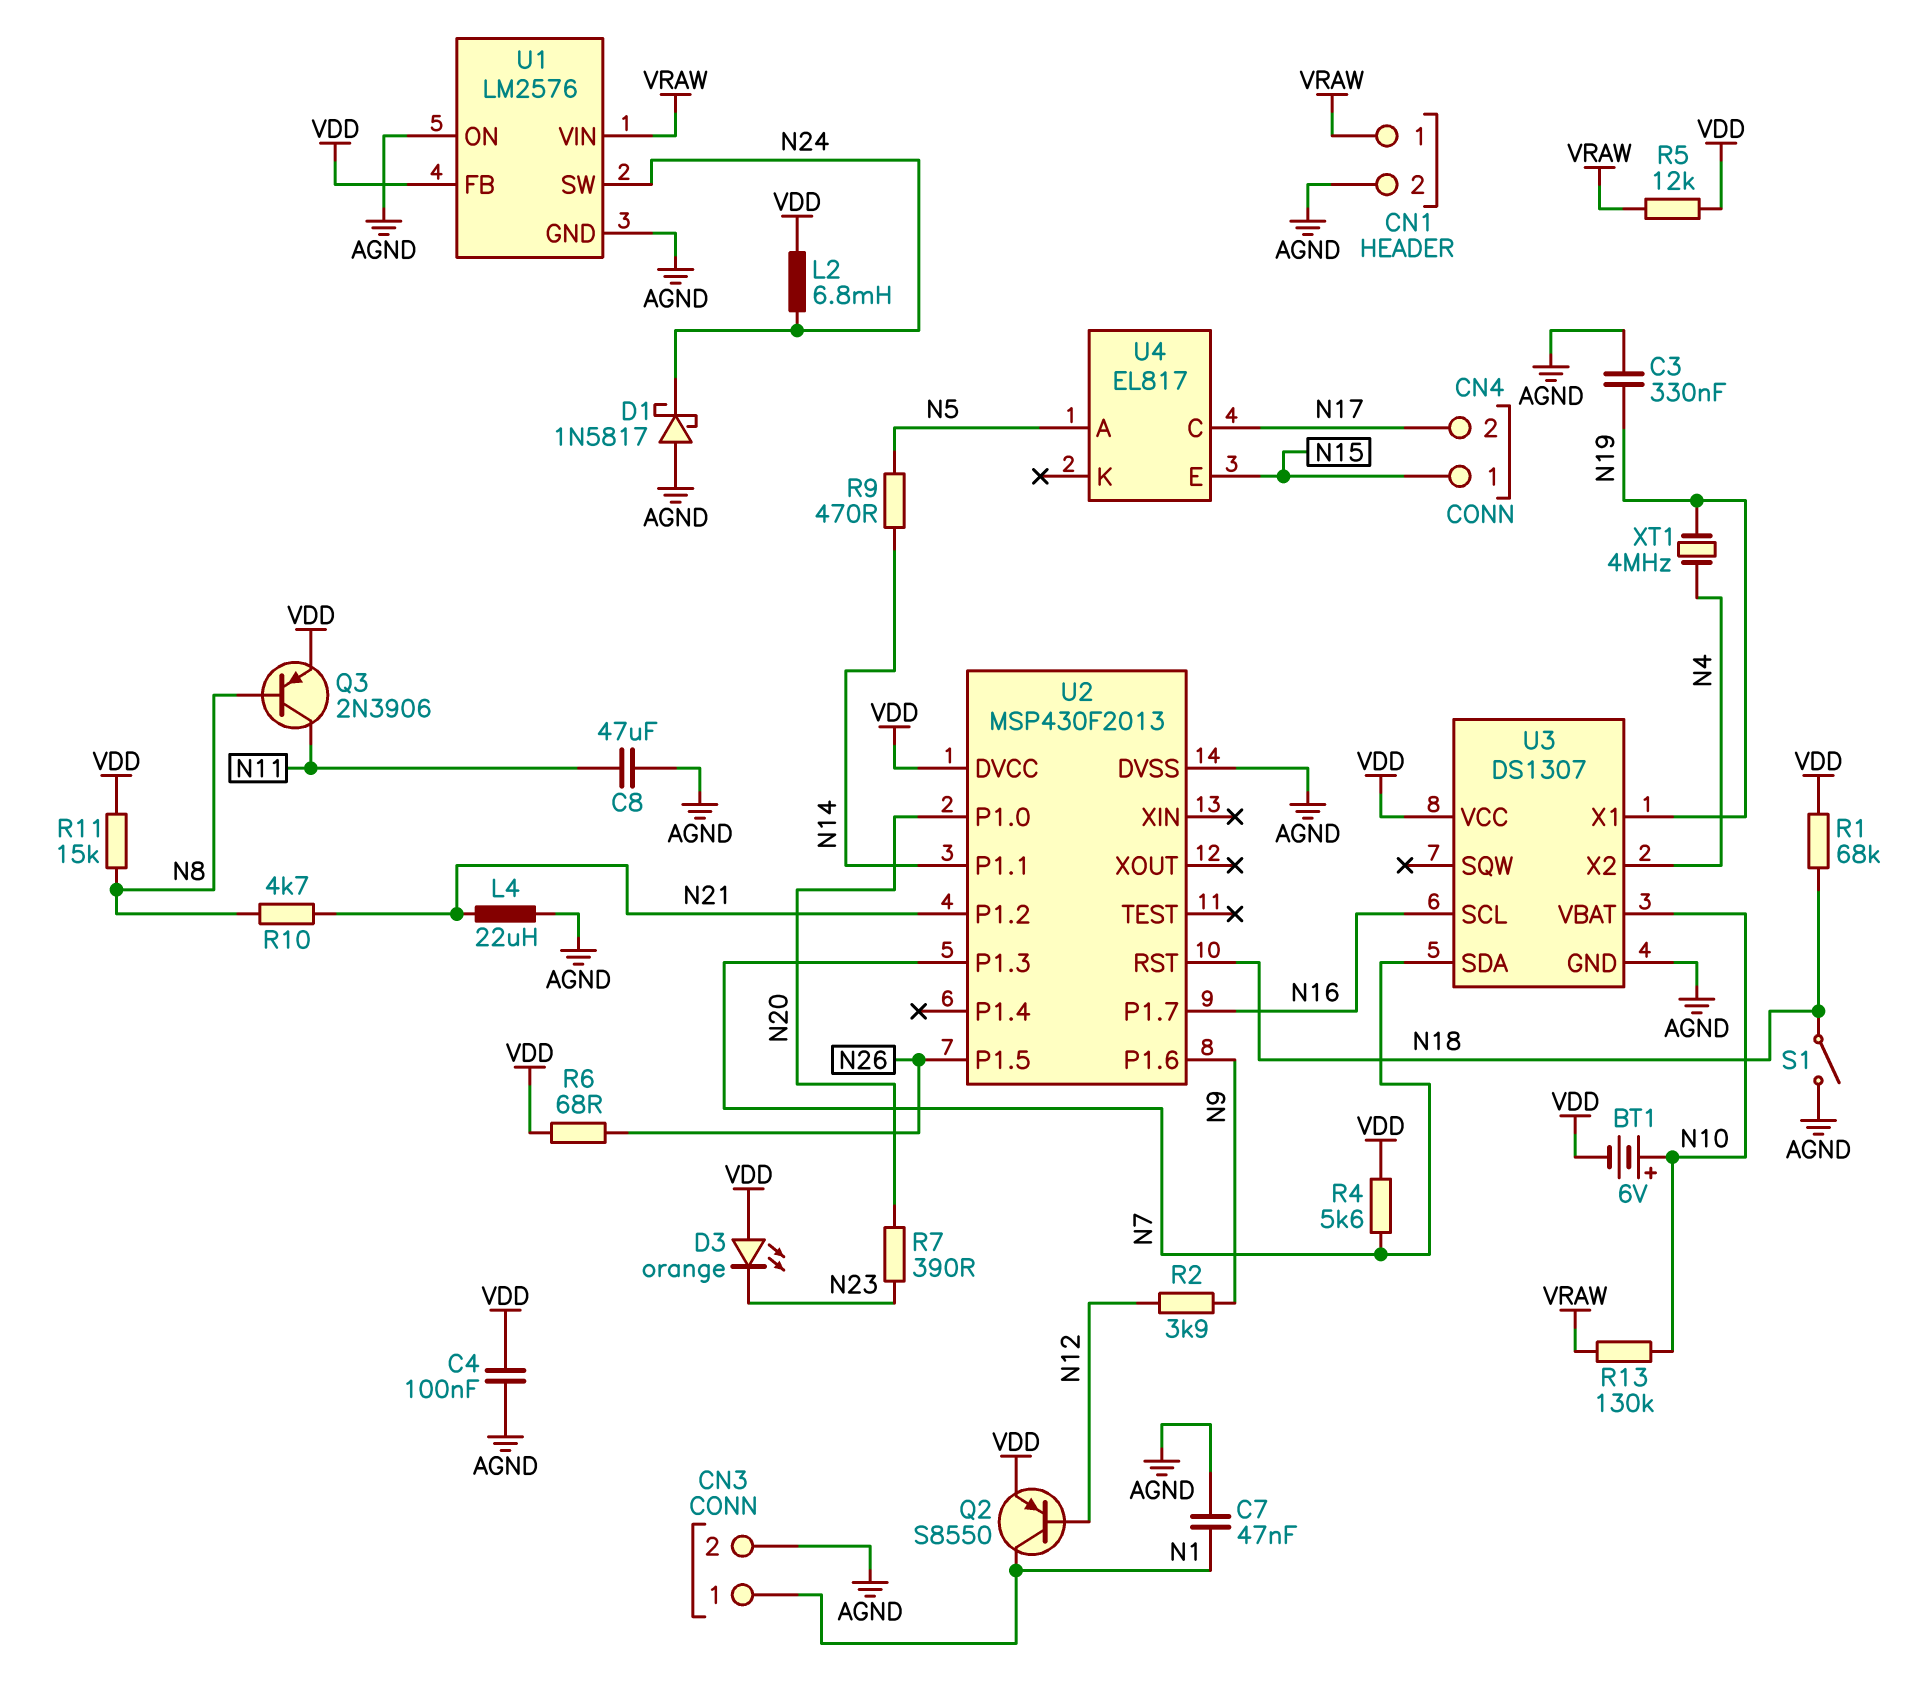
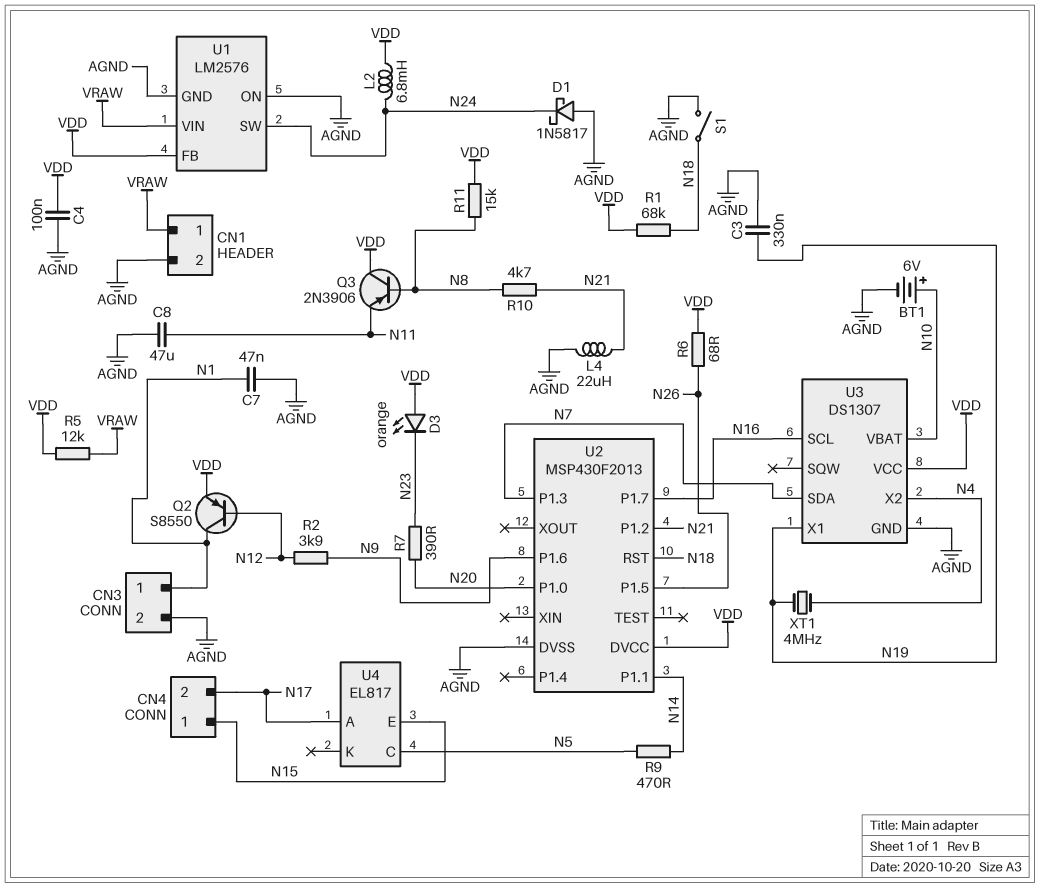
BT1: 6V (plus N10, minus VDD) -> 6V (plus N10, minus AGND)
Q3: PNP 2N3906 (B N8, C N11, E VDD) -> PNP 2N3906 (B N8, C VDD, E N11)
R4: 5.6k (N7, VDD) -> none
R13: 130k (N10, VRAW) -> none
U4 pin A: N5 -> N17
U4 pin C: N17 -> N5

